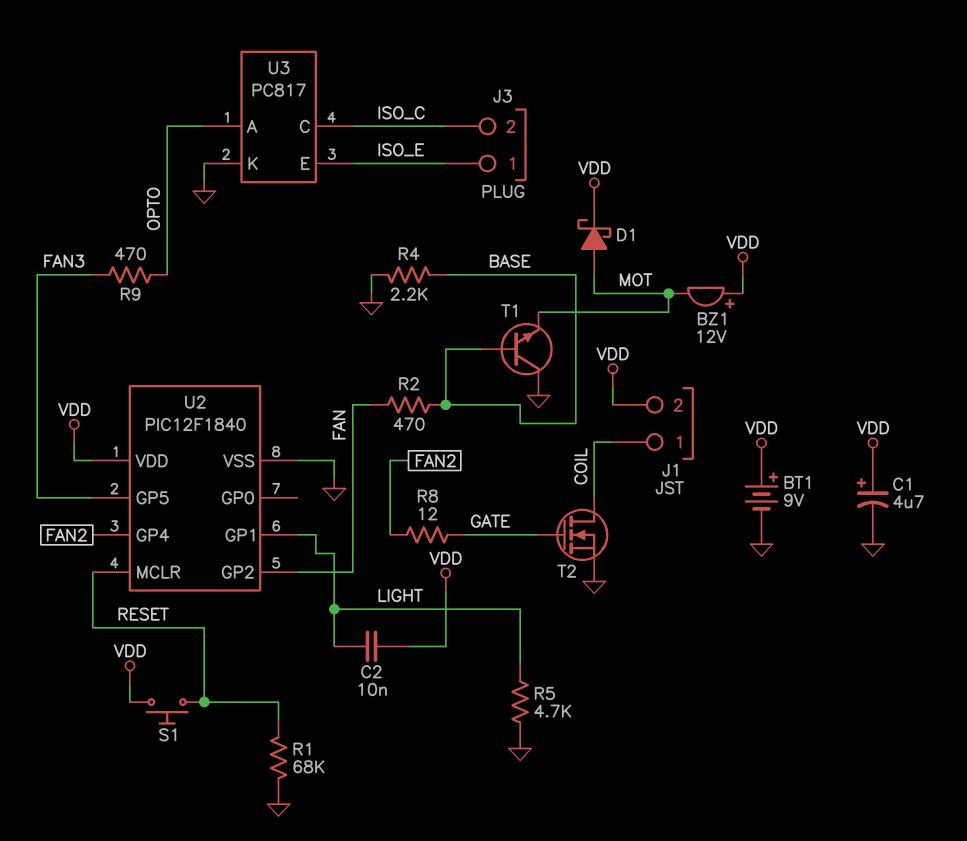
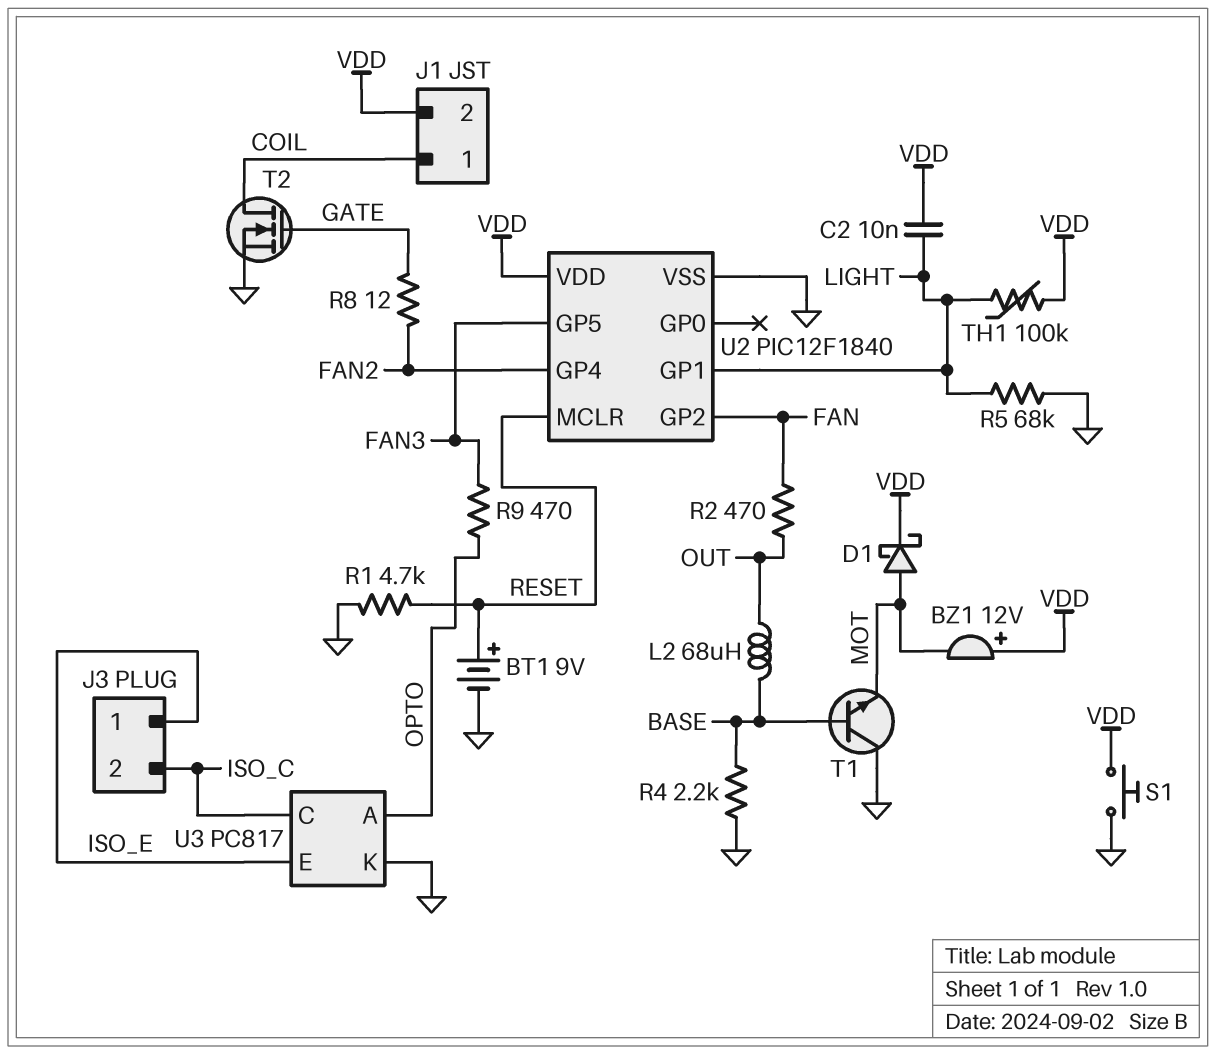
BT1: 9V (plus VDD, minus GND) -> 9V (plus RESET, minus GND)
C1: 4.7uF (plus VDD, minus GND) -> none
L2: none -> 68uH (BASE, OUT)
R1: 68k (GND, RESET) -> 4.7k (GND, RESET)
R2: 470 (BASE, FAN) -> 470 (FAN, OUT)
R5: 4.7k (GND, LIGHT) -> 68k (GND, LIGHT)
S1: button (RESET, VDD) -> button (GND, VDD)
TH1: none -> 100k (LIGHT, VDD)

